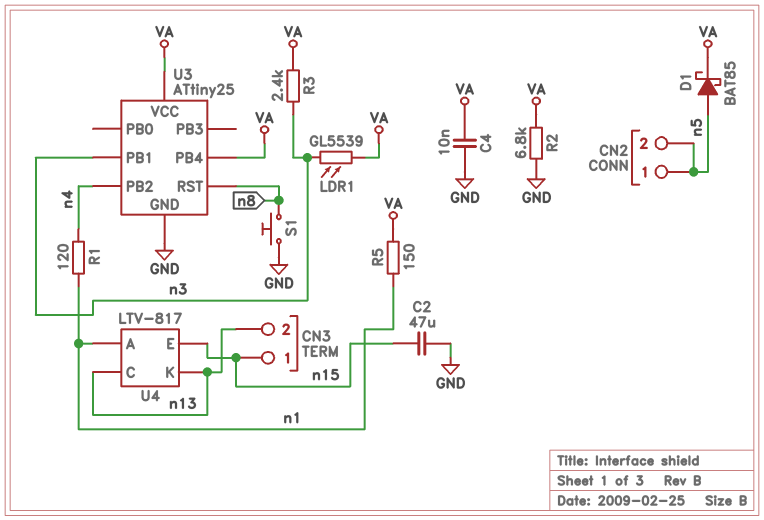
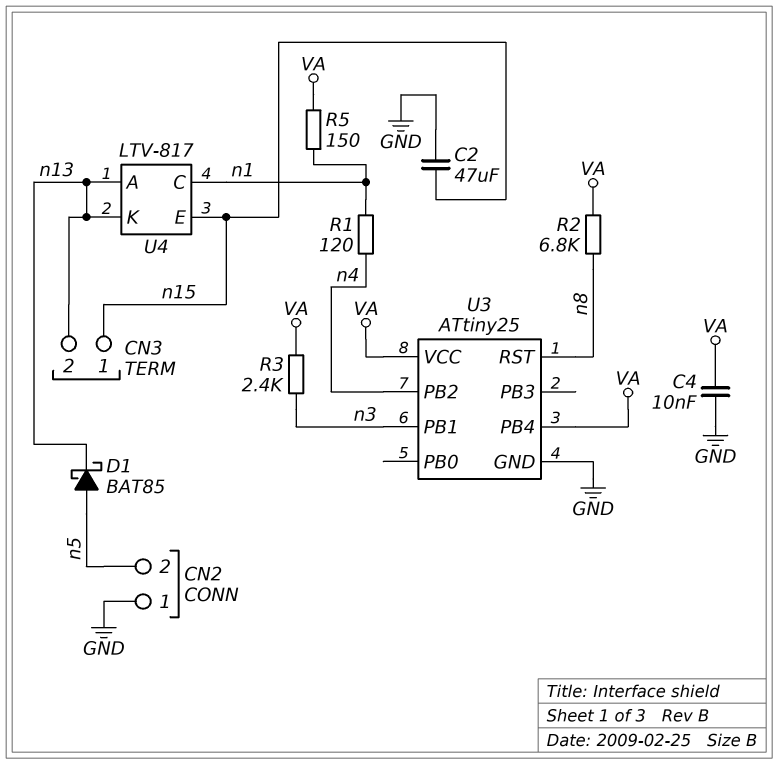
CN2 pin 1: n5 -> GND
D1: schottky BAT85 (A n5, K VA) -> schottky BAT85 (A n5, K n13)
LDR1: GL5539 (VA, n3) -> none
R2: 6.8k (GND, VA) -> 6.8k (VA, n8)
S1: button (GND, n8) -> none
U4 pin A: n1 -> n13
U4 pin C: n13 -> n1

